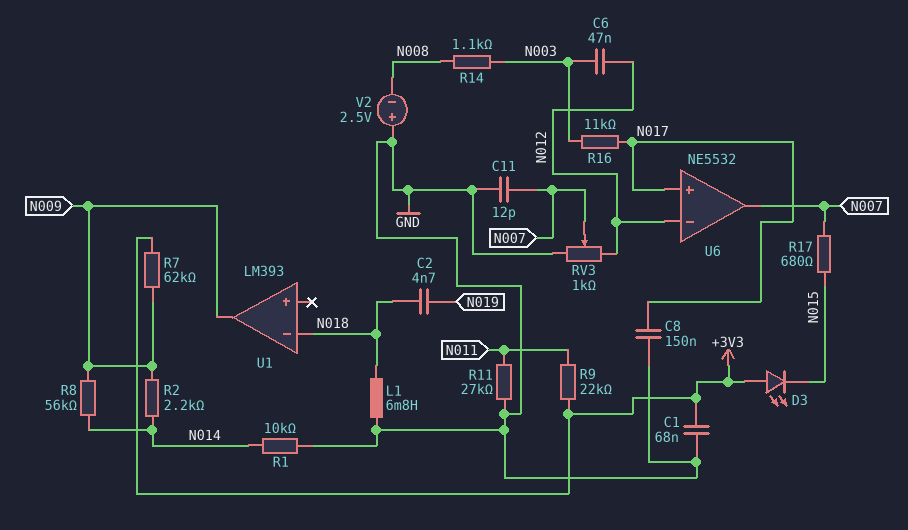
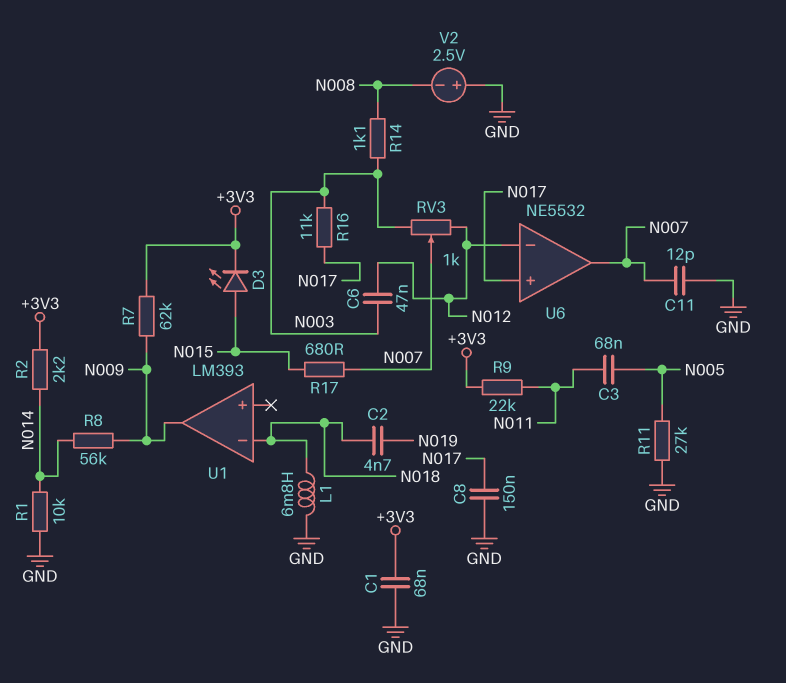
C3: none -> 68nF (N005, N011)
D3: LED (A +3V3, K N015) -> LED (A N015, K +3V3)
R2: 2.2k (N009, N014) -> 2.2k (+3V3, N014)
R11: 27k (GND, N011) -> 27k (GND, N005)
RV3: 1k (GND, N012, wiper N007) -> 1k (N003, N012, wiper N007)

